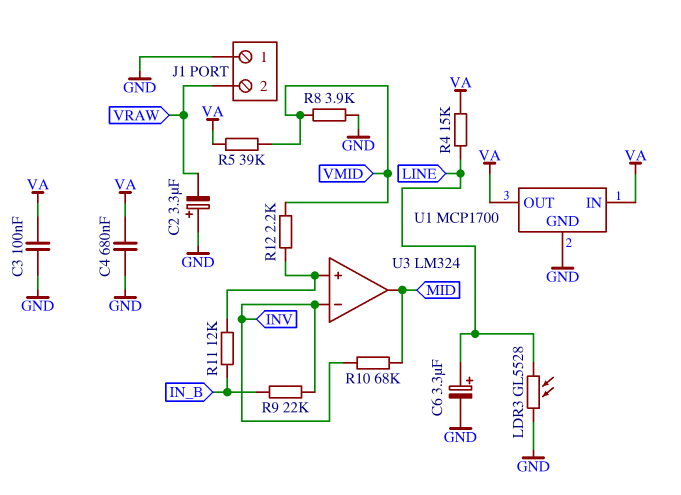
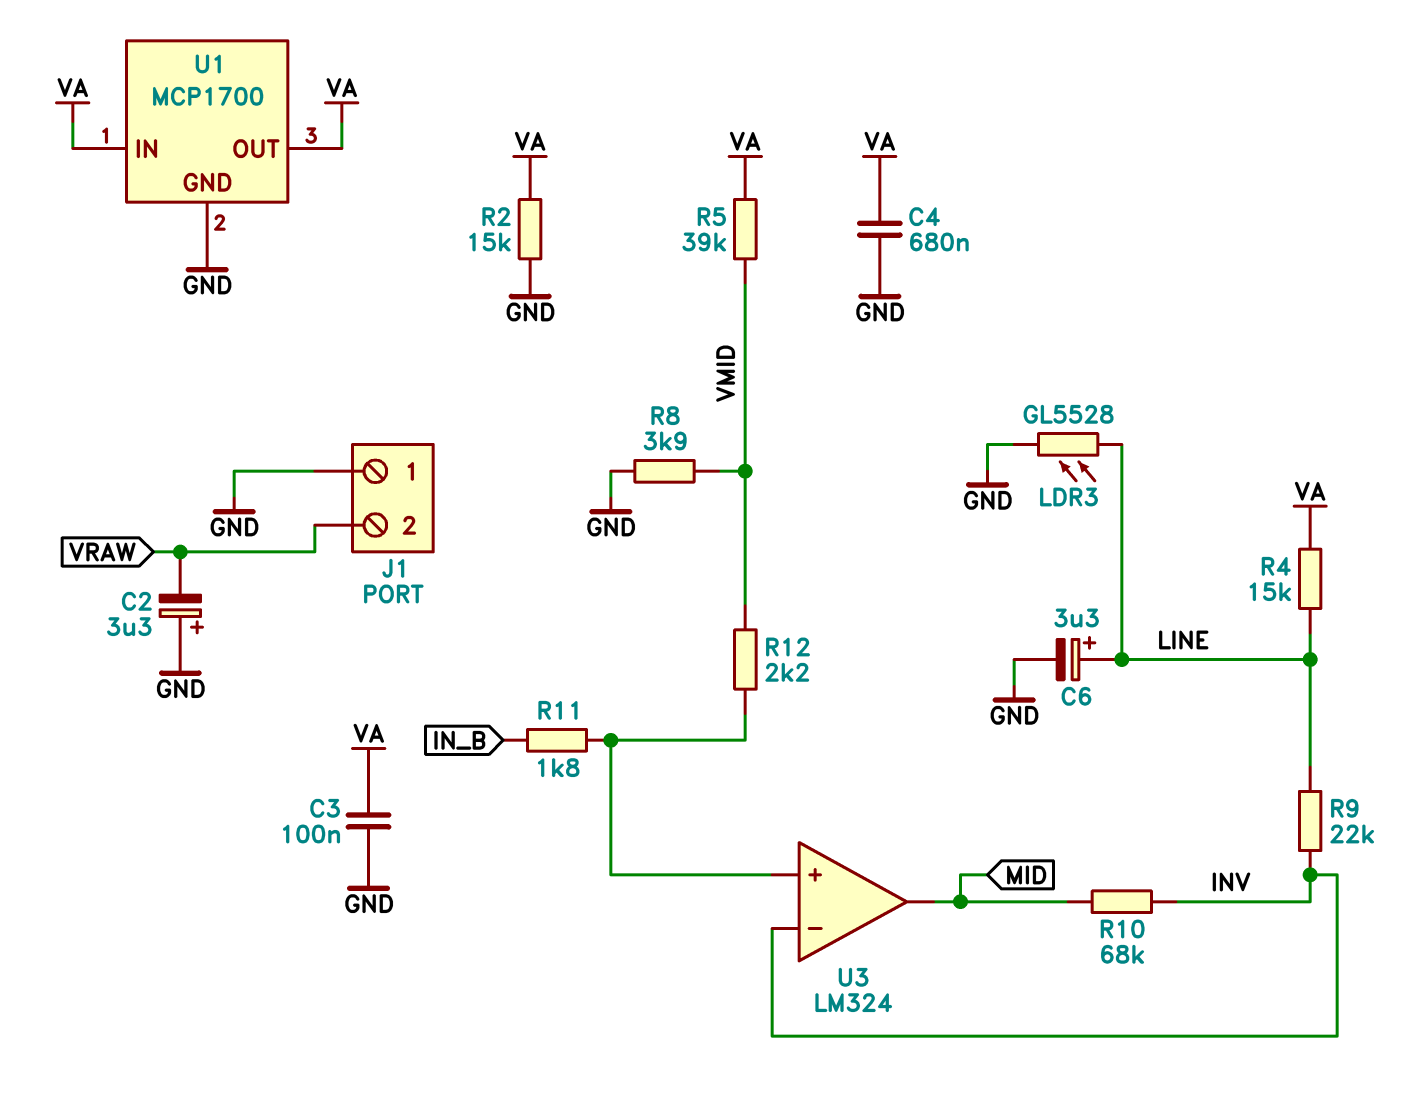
R2: none -> 15k (GND, VA)
R9: 22k (INV, IN_B) -> 22k (INV, LINE)
R11: 12k (IN_B, U3/in+) -> 1.8k (IN_B, U3/in+)

